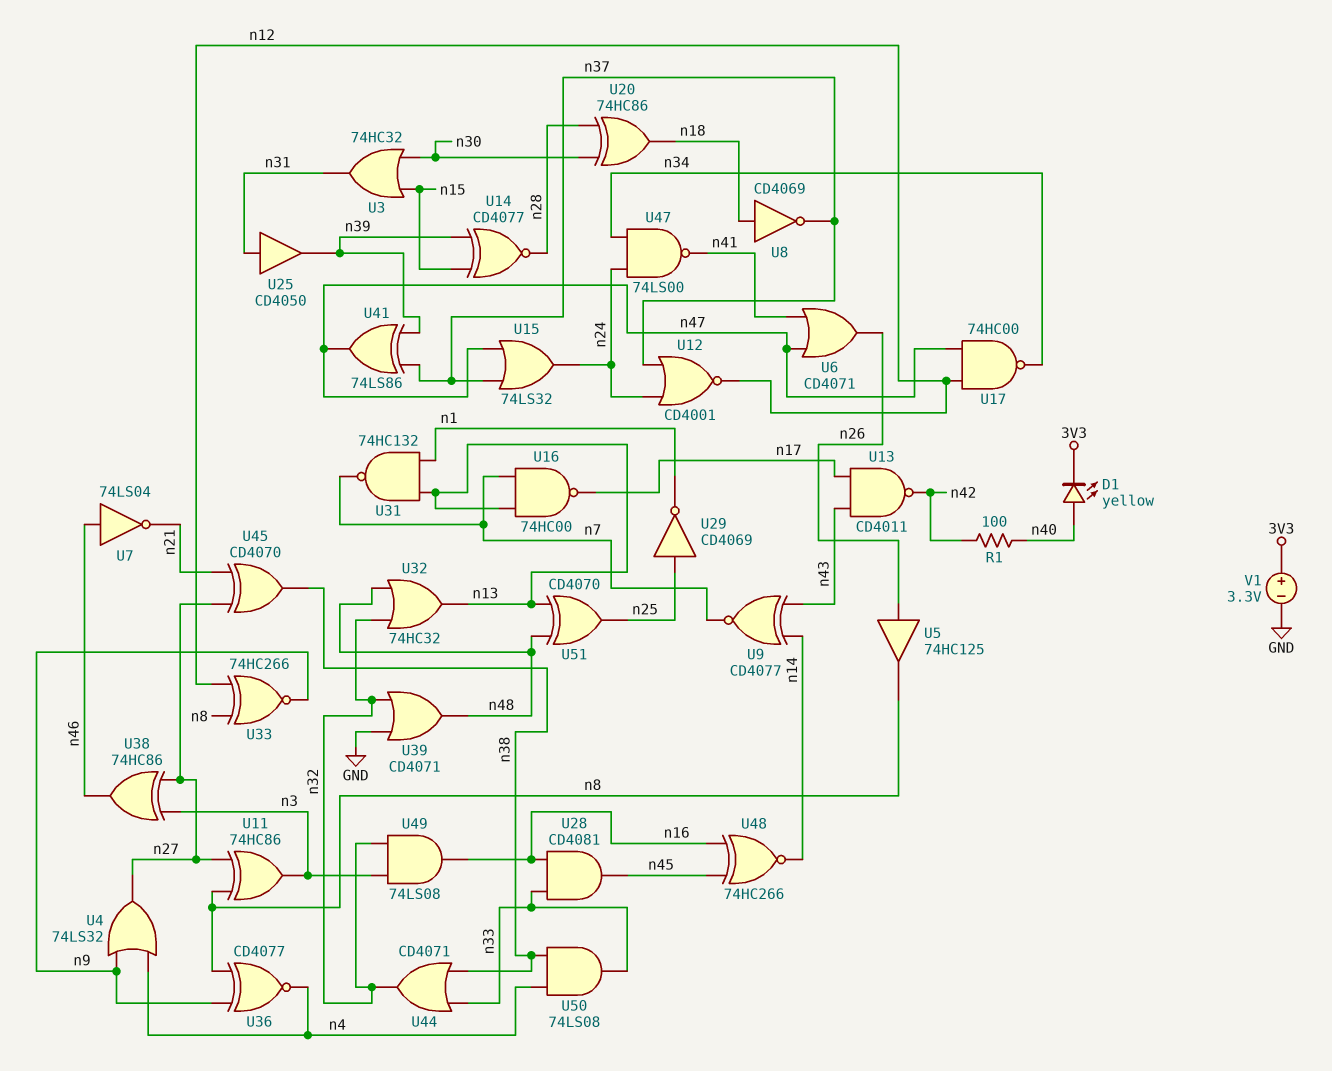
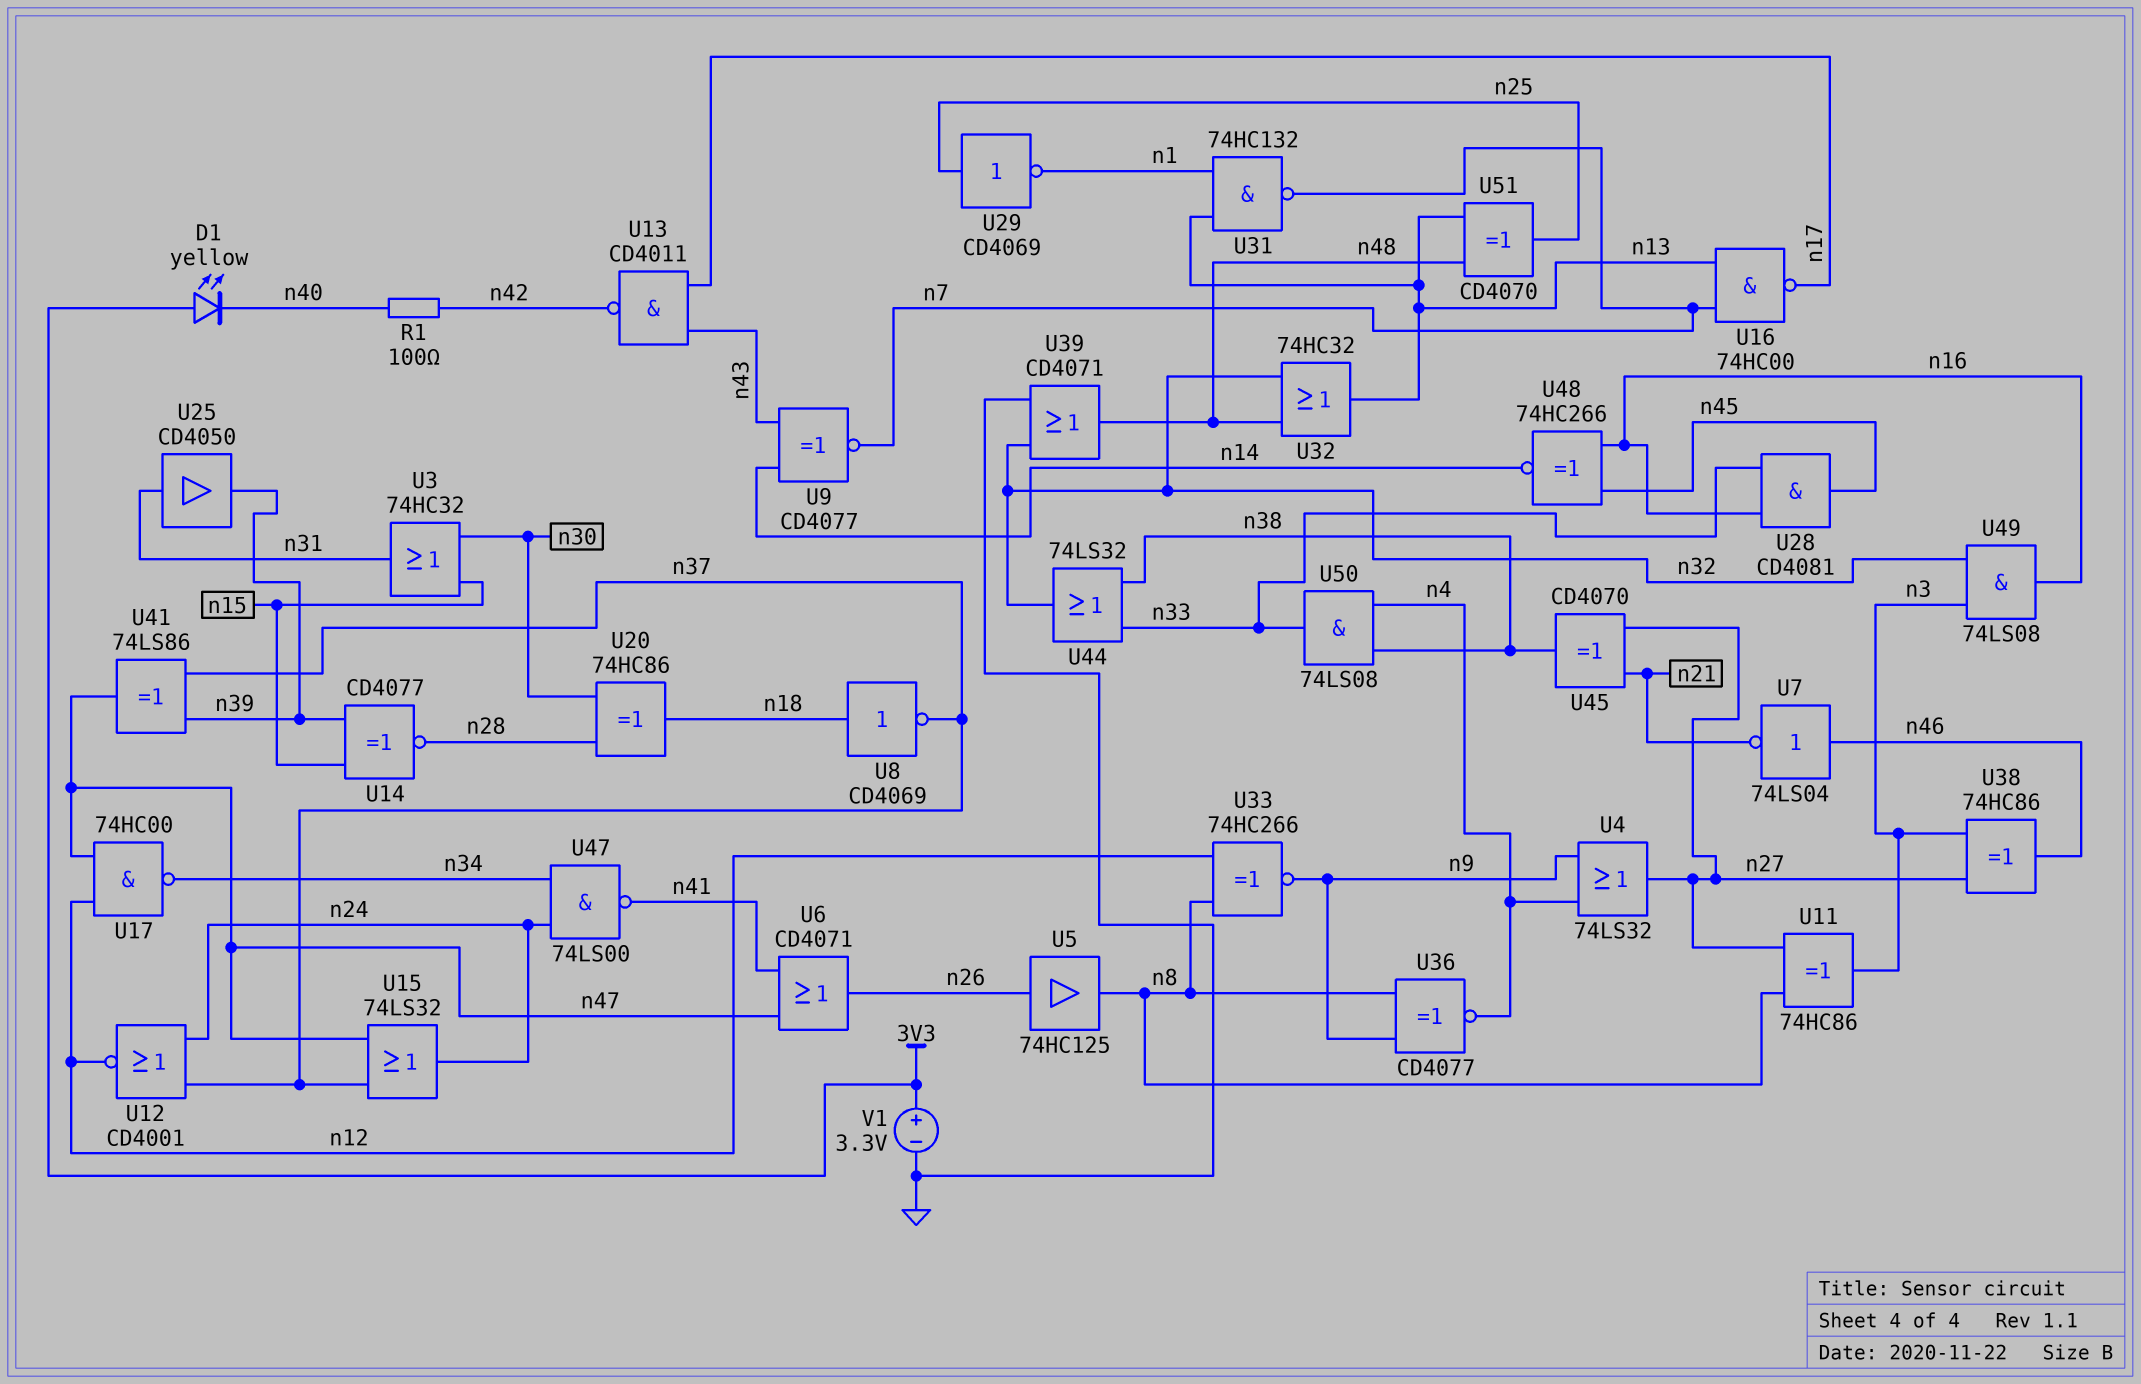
D1: LED yellow (A n40, K 3V3) -> LED yellow (A 3V3, K n40)
U44: OR CD4071 (in n33, in n38, out n32) -> OR 74LS32 (in n33, in n38, out n32)

